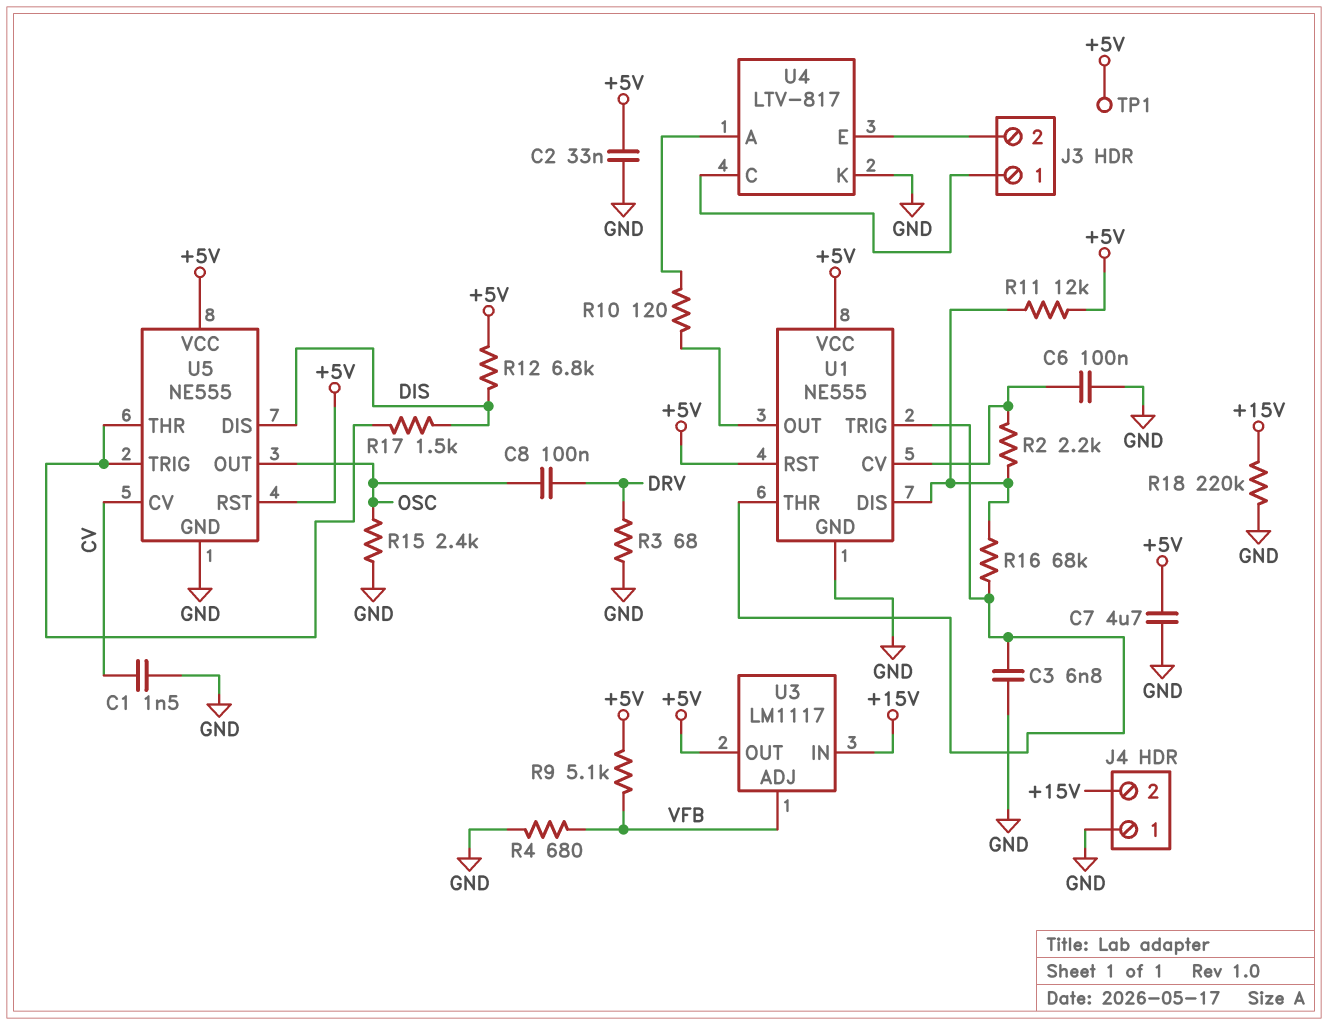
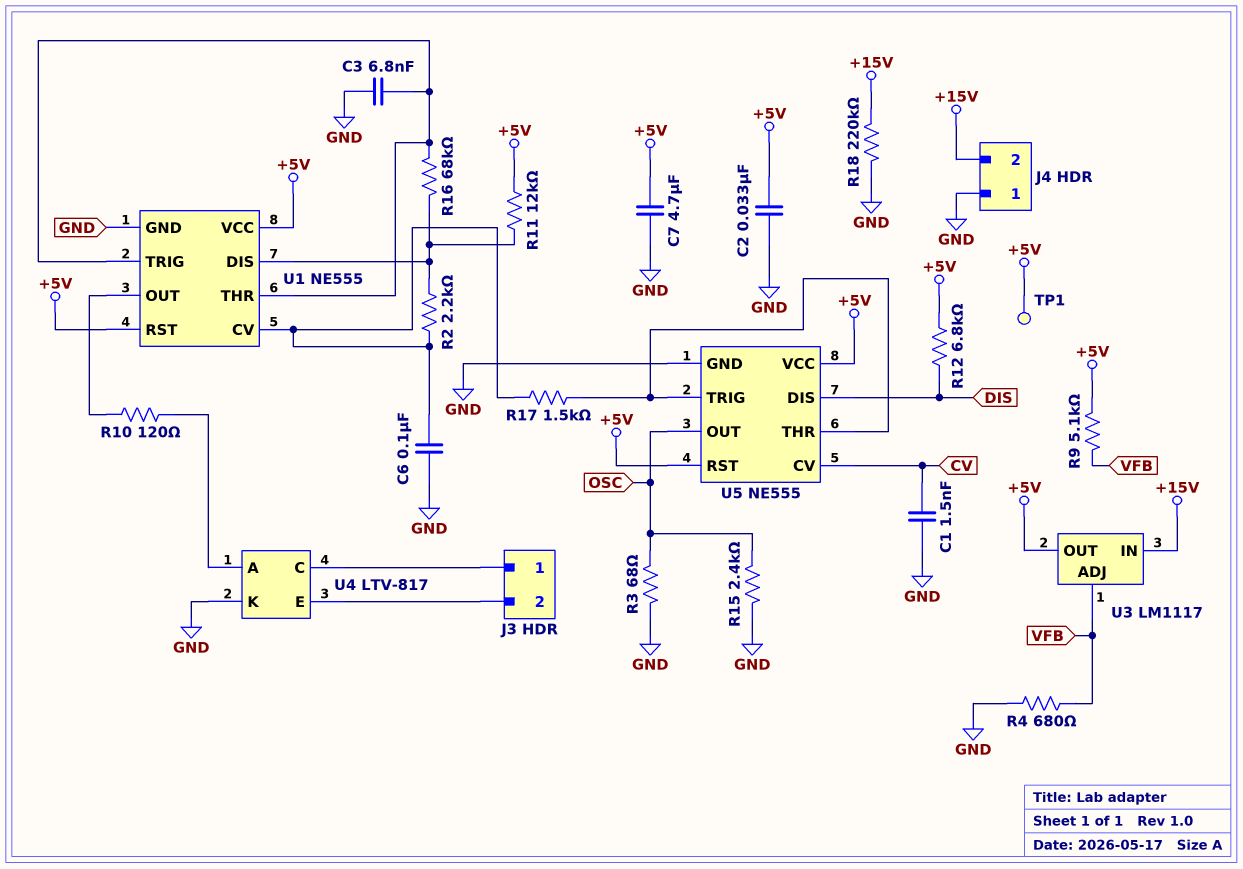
C8: 100nF (DRV, OSC) -> none
R3: 68 (DRV, GND) -> 68 (GND, OSC)
R17: 1.5k (DIS, U5/THR) -> 1.5k (U1/CV, U5/THR)

